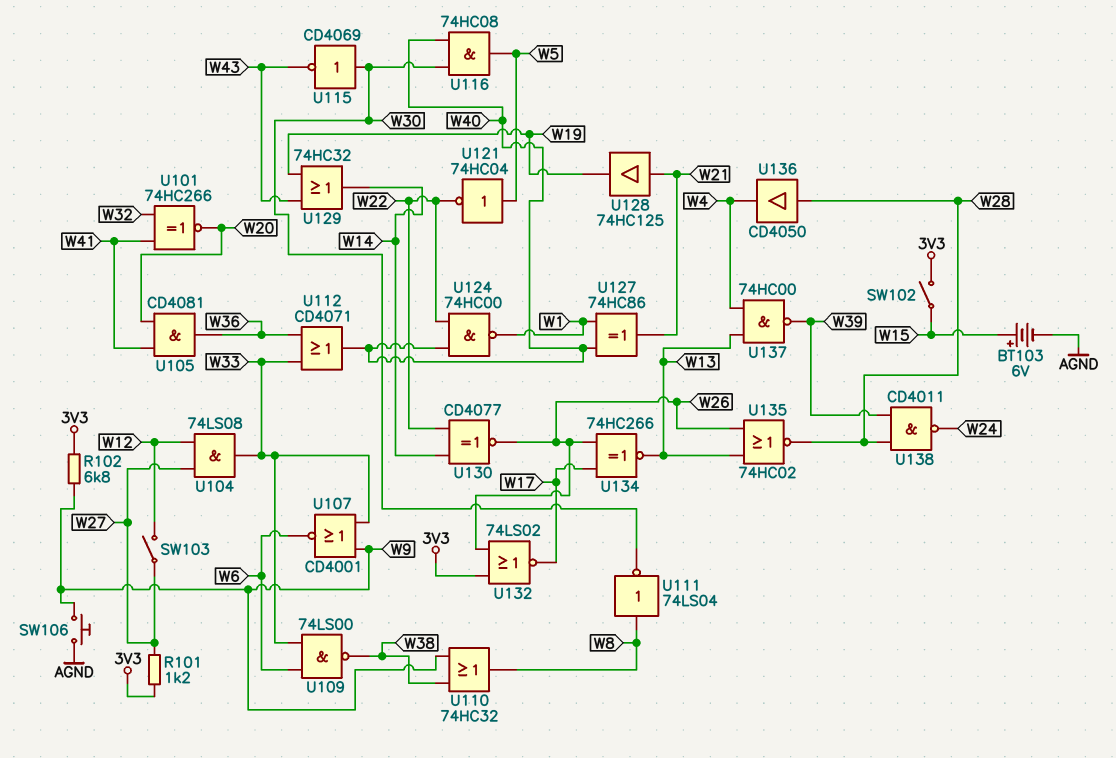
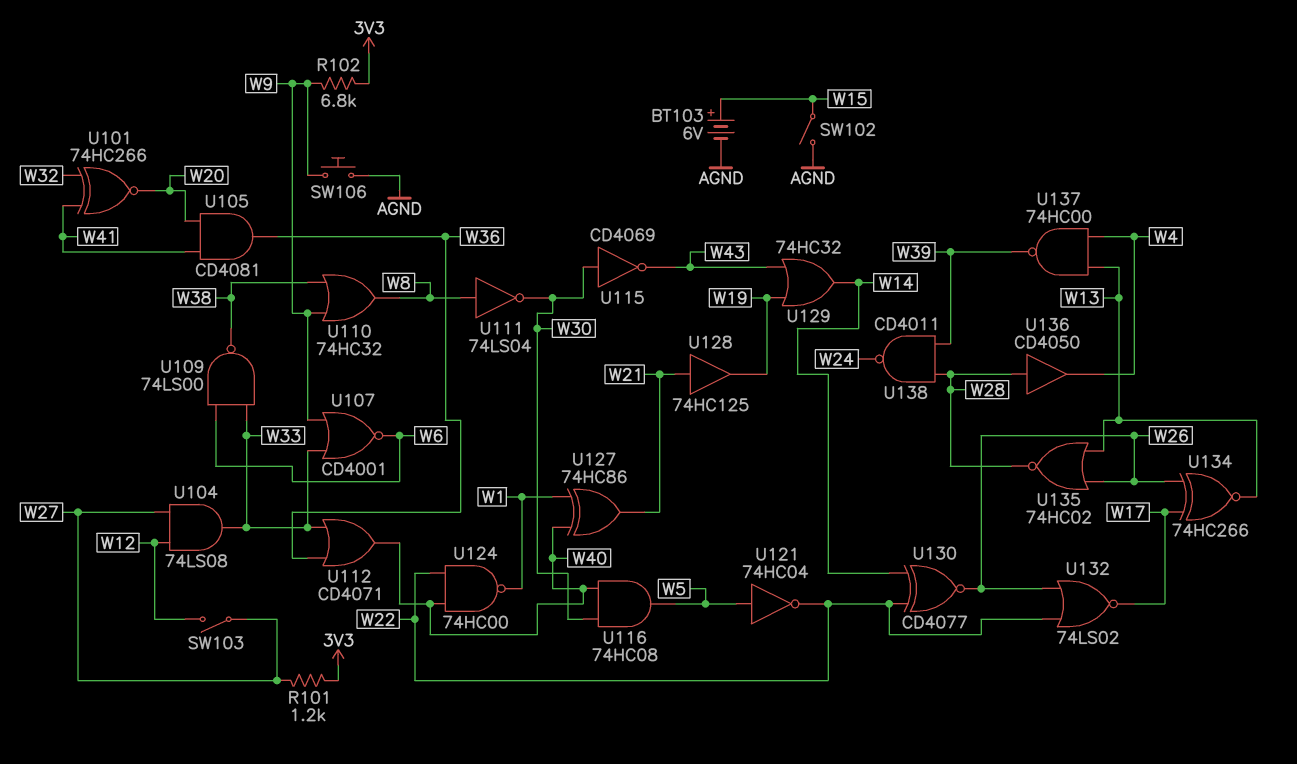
SW102: switch (3V3, W15) -> switch (AGND, W15)
U132: NOR 74LS02 (in 3V3, in W26, out W17) -> NOR 74LS02 (in W22, in W26, out W17)

